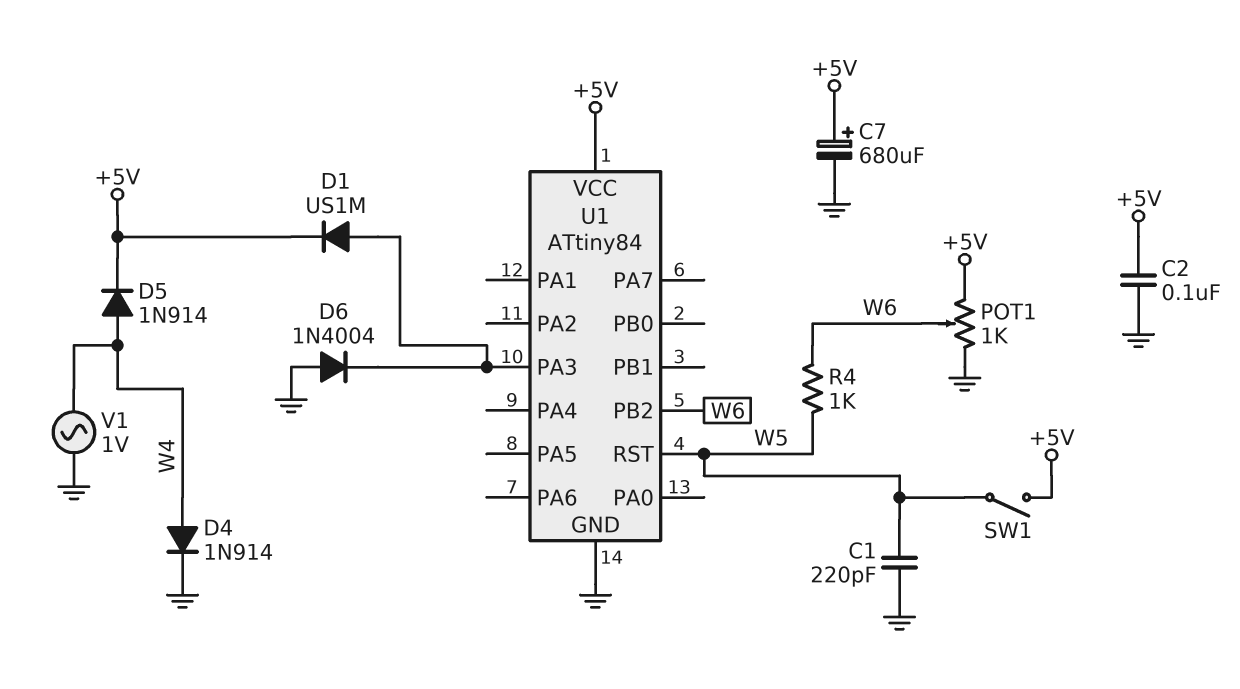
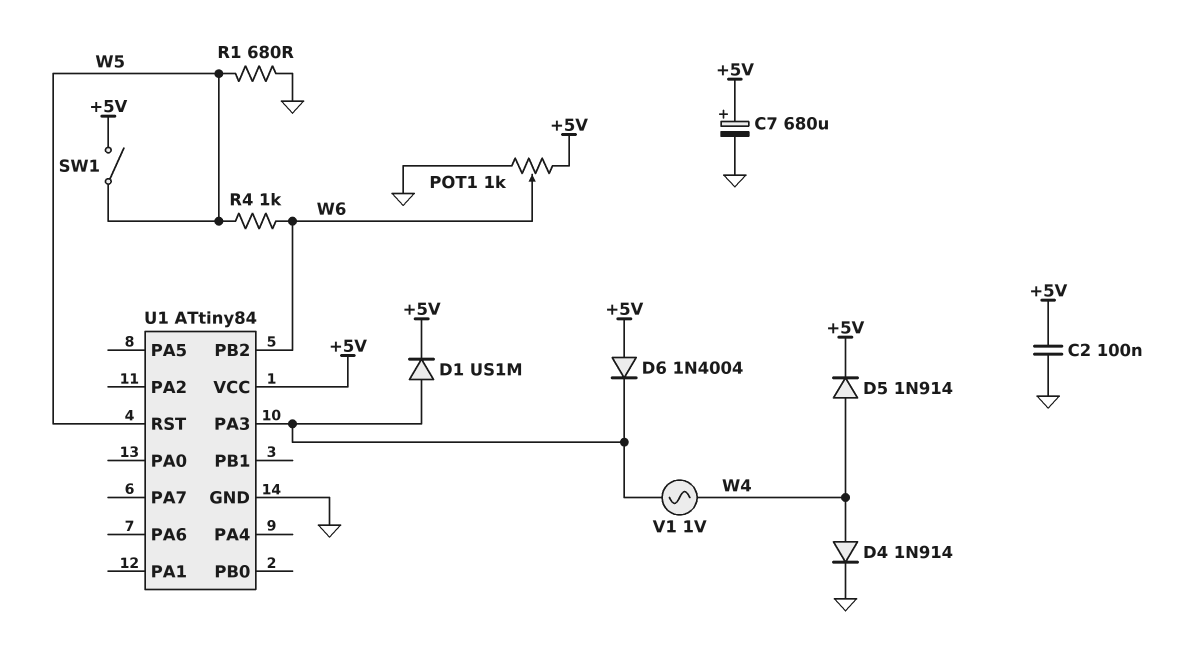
C1: 220pF (GND, W5) -> none
D6: diode 1N4004 (A GND, K U1/PA3) -> diode 1N4004 (A +5V, K U1/PA3)
R1: none -> 680 (GND, W5)
V1: AC 1V (GND, W4) -> AC 1V (U1/PA3, W4)

